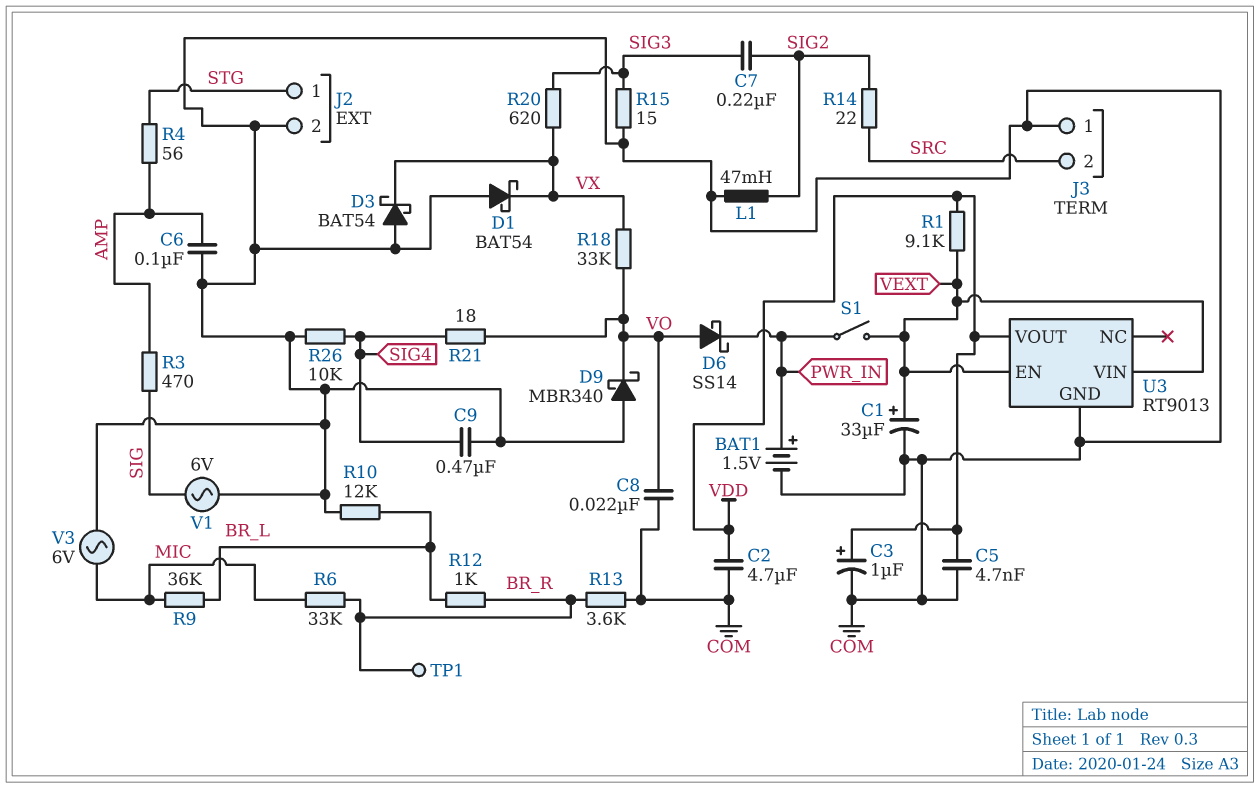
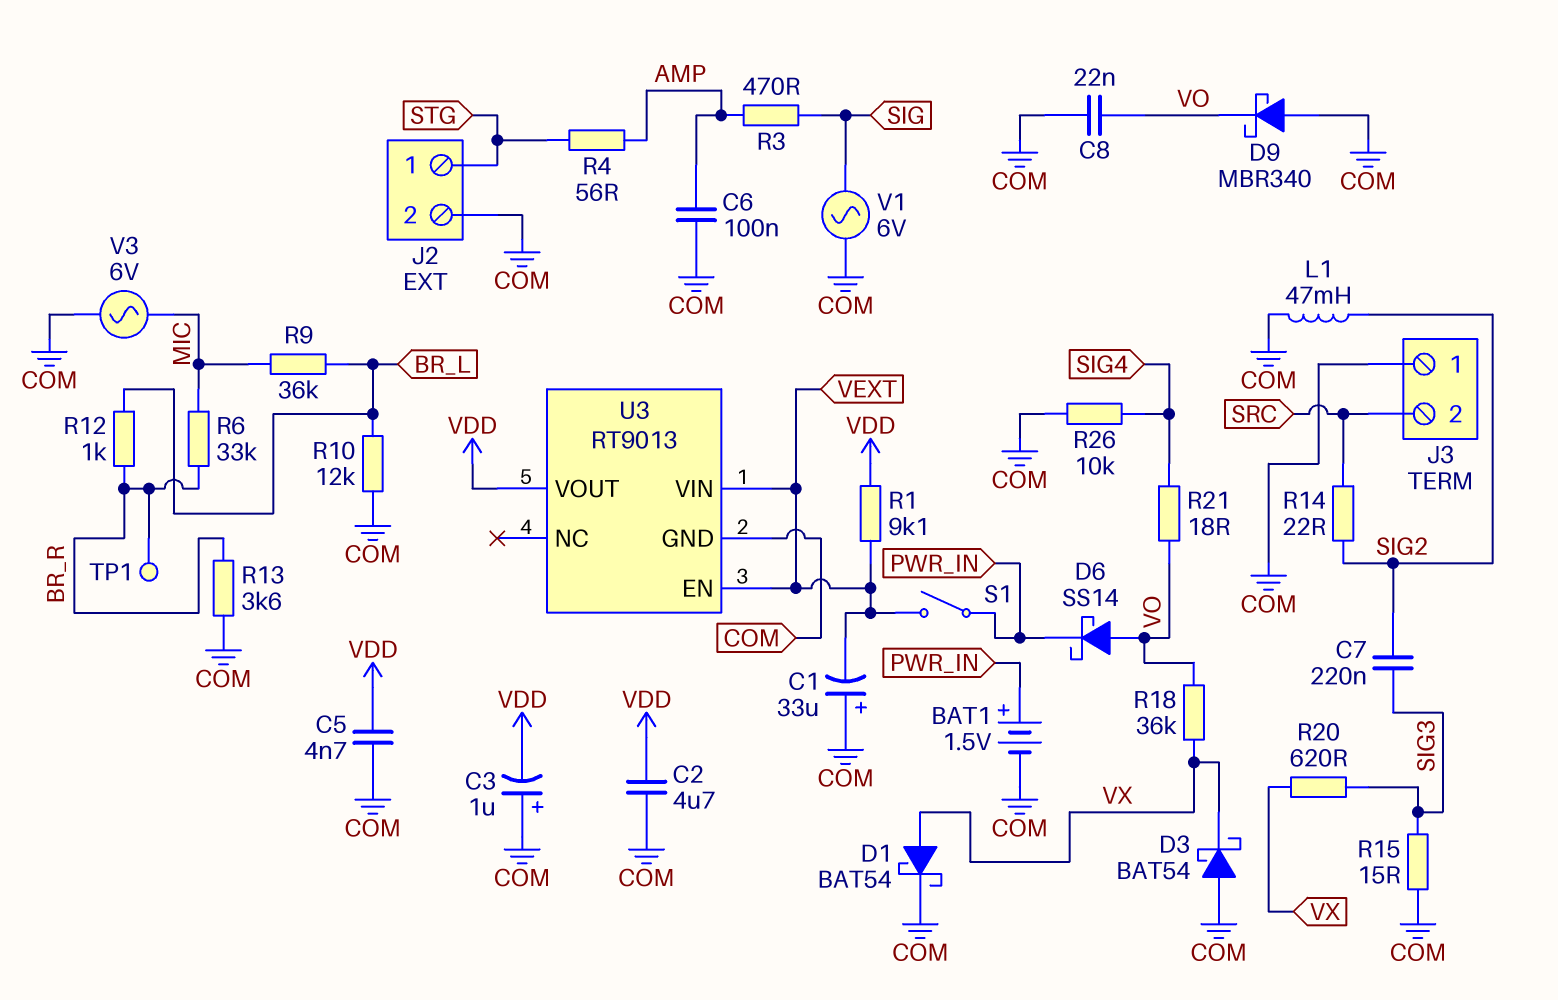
C1: 33uF (plus VEXT, minus COM) -> 33uF (plus COM, minus VEXT)
C3: 1uF (plus VDD, minus COM) -> 1uF (plus COM, minus VDD)
C9: 470nF (COM, SIG4) -> none
D1: schottky BAT54 (A COM, K VX) -> schottky BAT54 (A VX, K COM)
R18: 33k (VO, VX) -> 36k (VO, VX)

